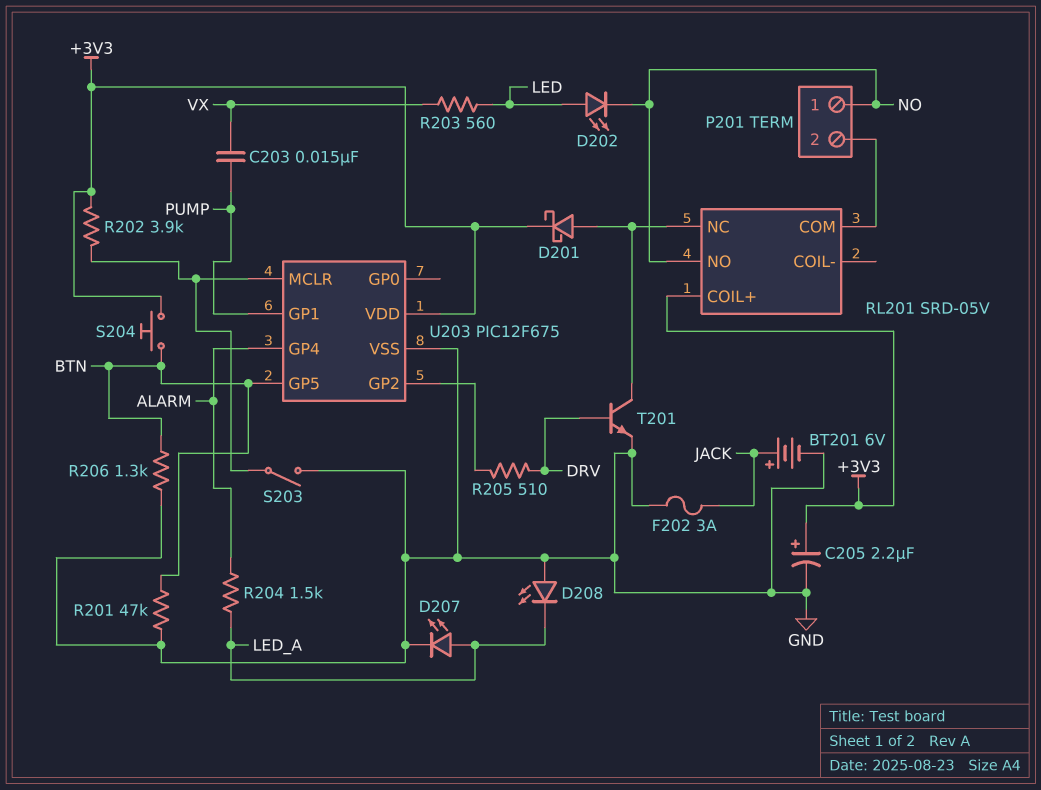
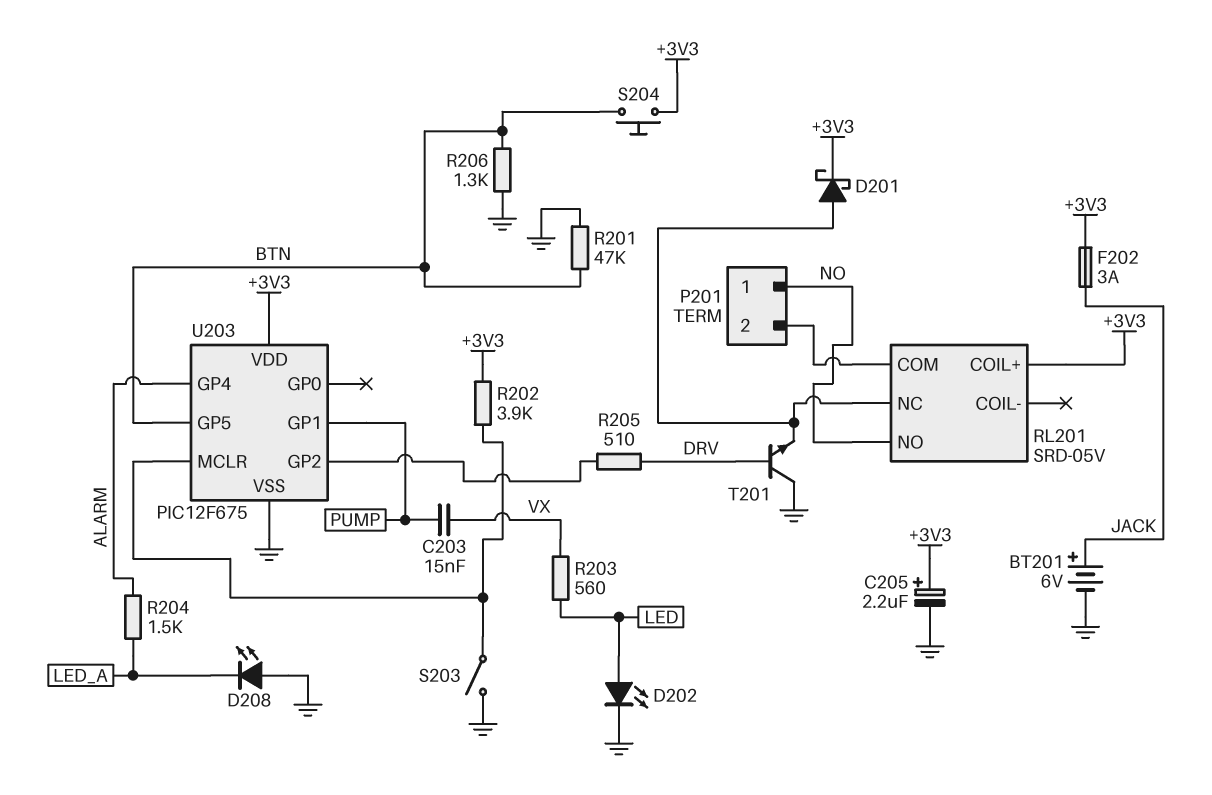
D202: LED (A LED, K NO) -> LED (A LED, K GND)
D207: LED (A LED_A, K GND) -> none
F202: 3A (GND, JACK) -> 3A (+3V3, JACK)
T201: NPN (B DRV, C RL201/NC, E GND) -> NPN (B DRV, C GND, E RL201/NC)

